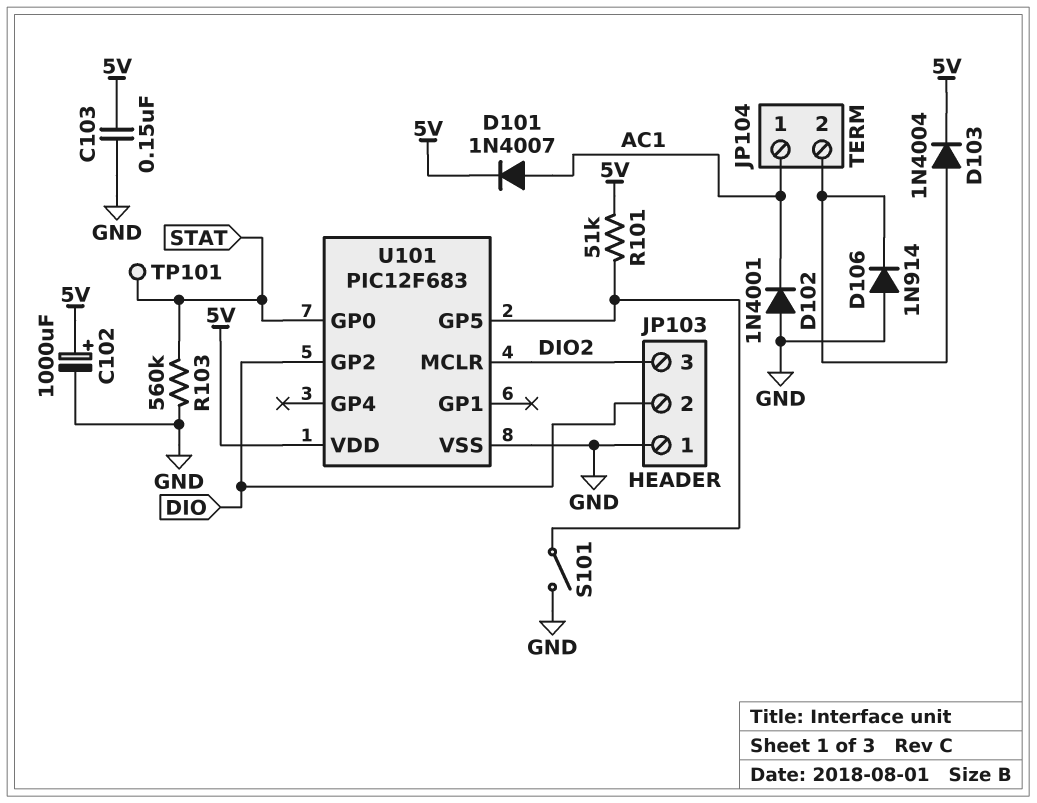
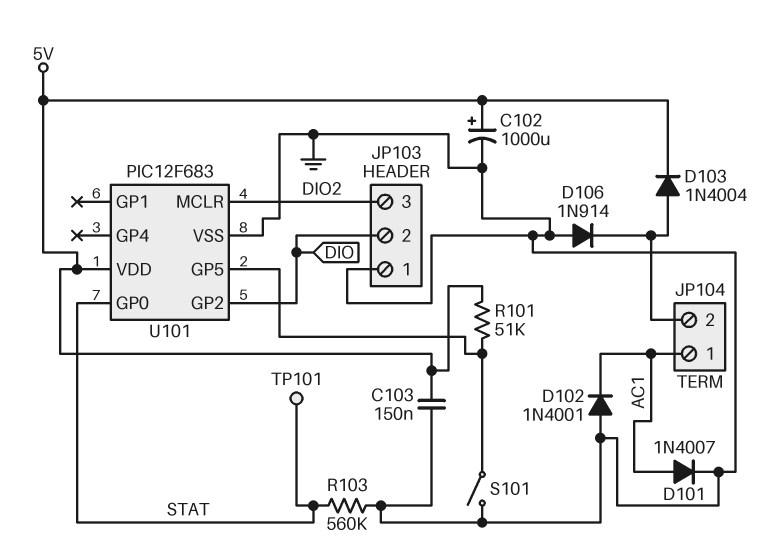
D101: diode 1N4007 (A AC1, K 5V) -> diode 1N4007 (A AC1, K GND)

